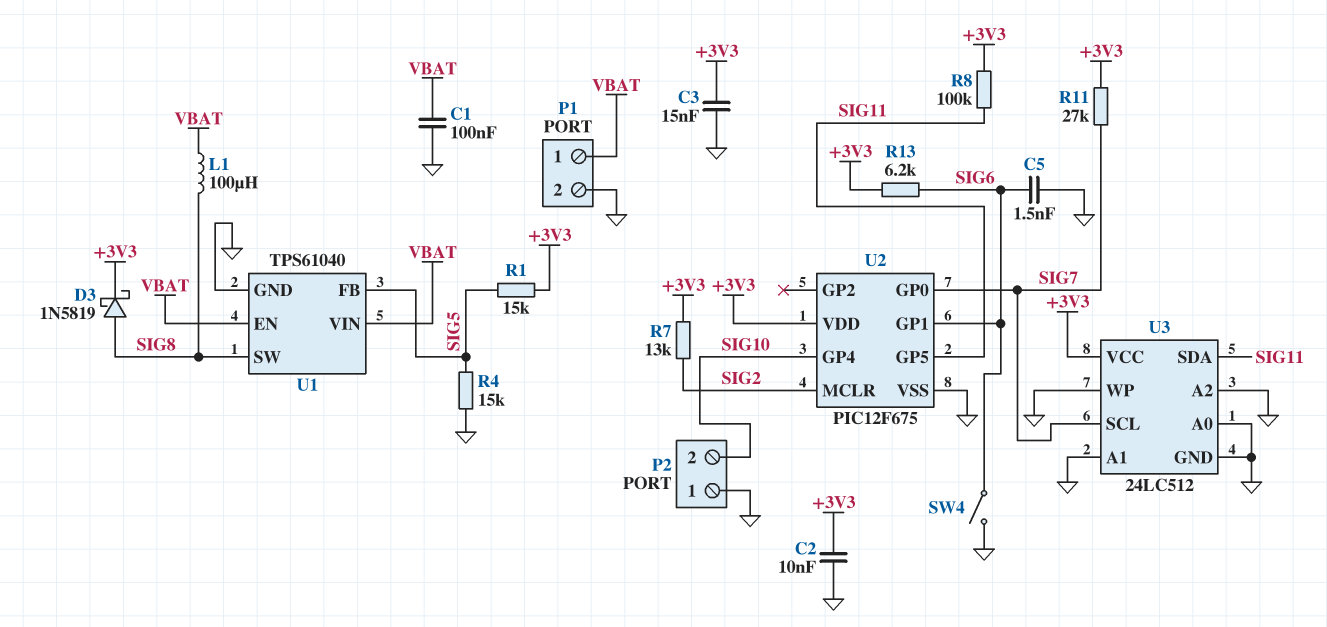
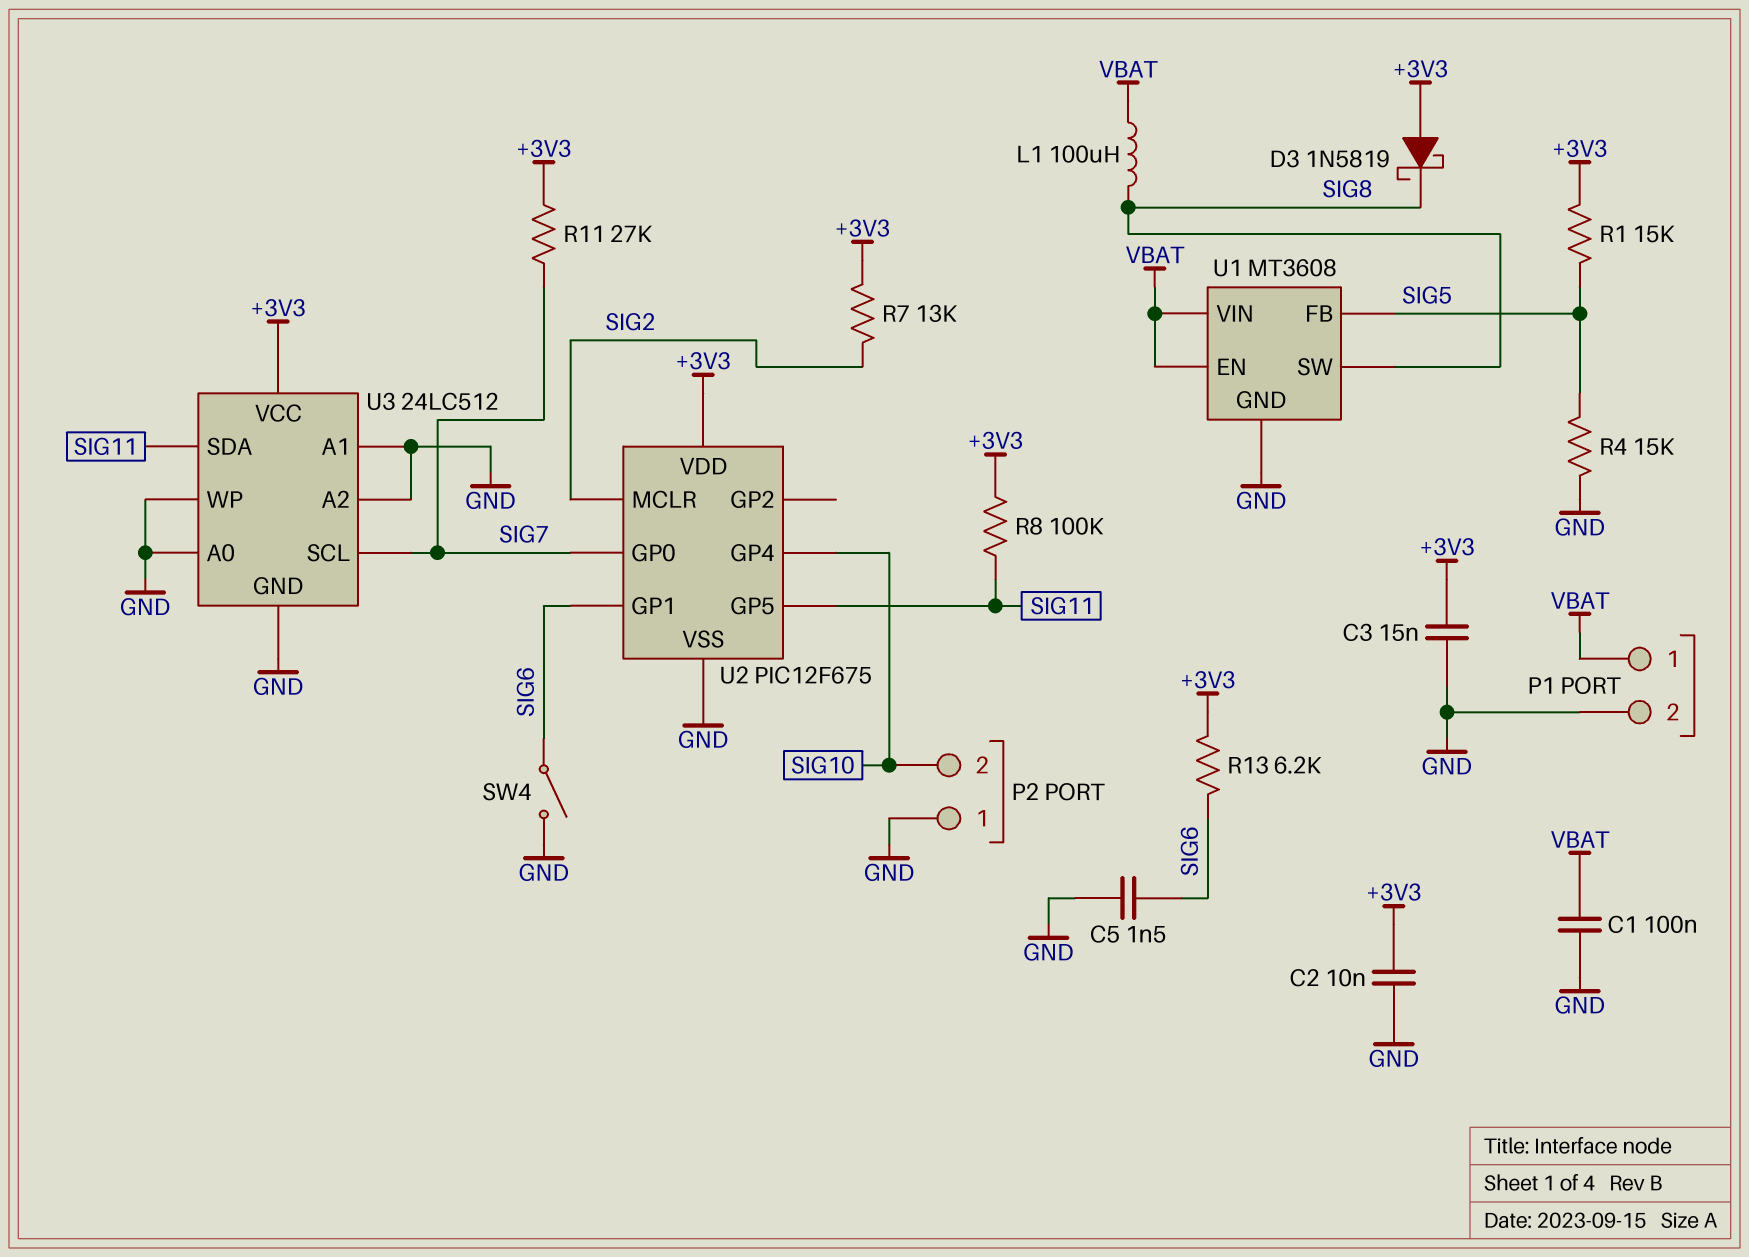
D3: schottky 1N5819 (A SIG8, K +3V3) -> schottky 1N5819 (A +3V3, K SIG8)
U1: TPS61040 -> MT3608

